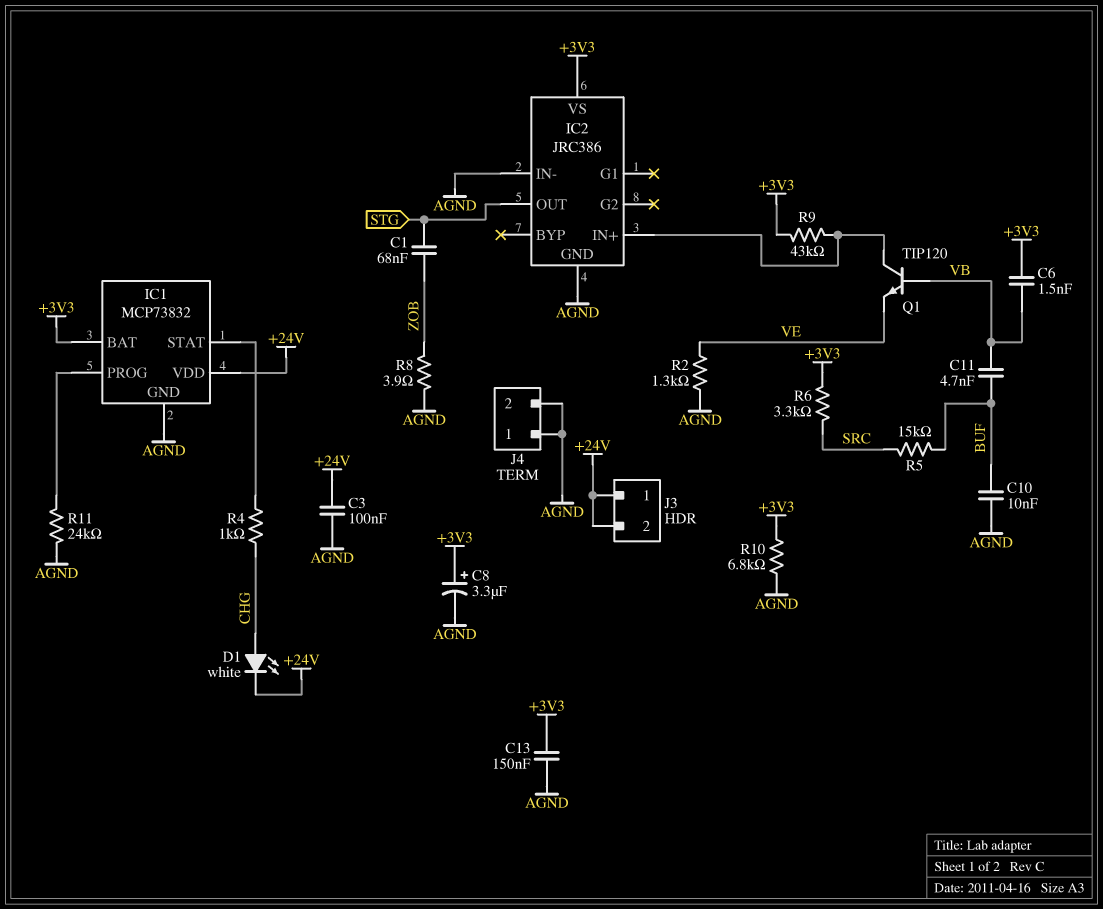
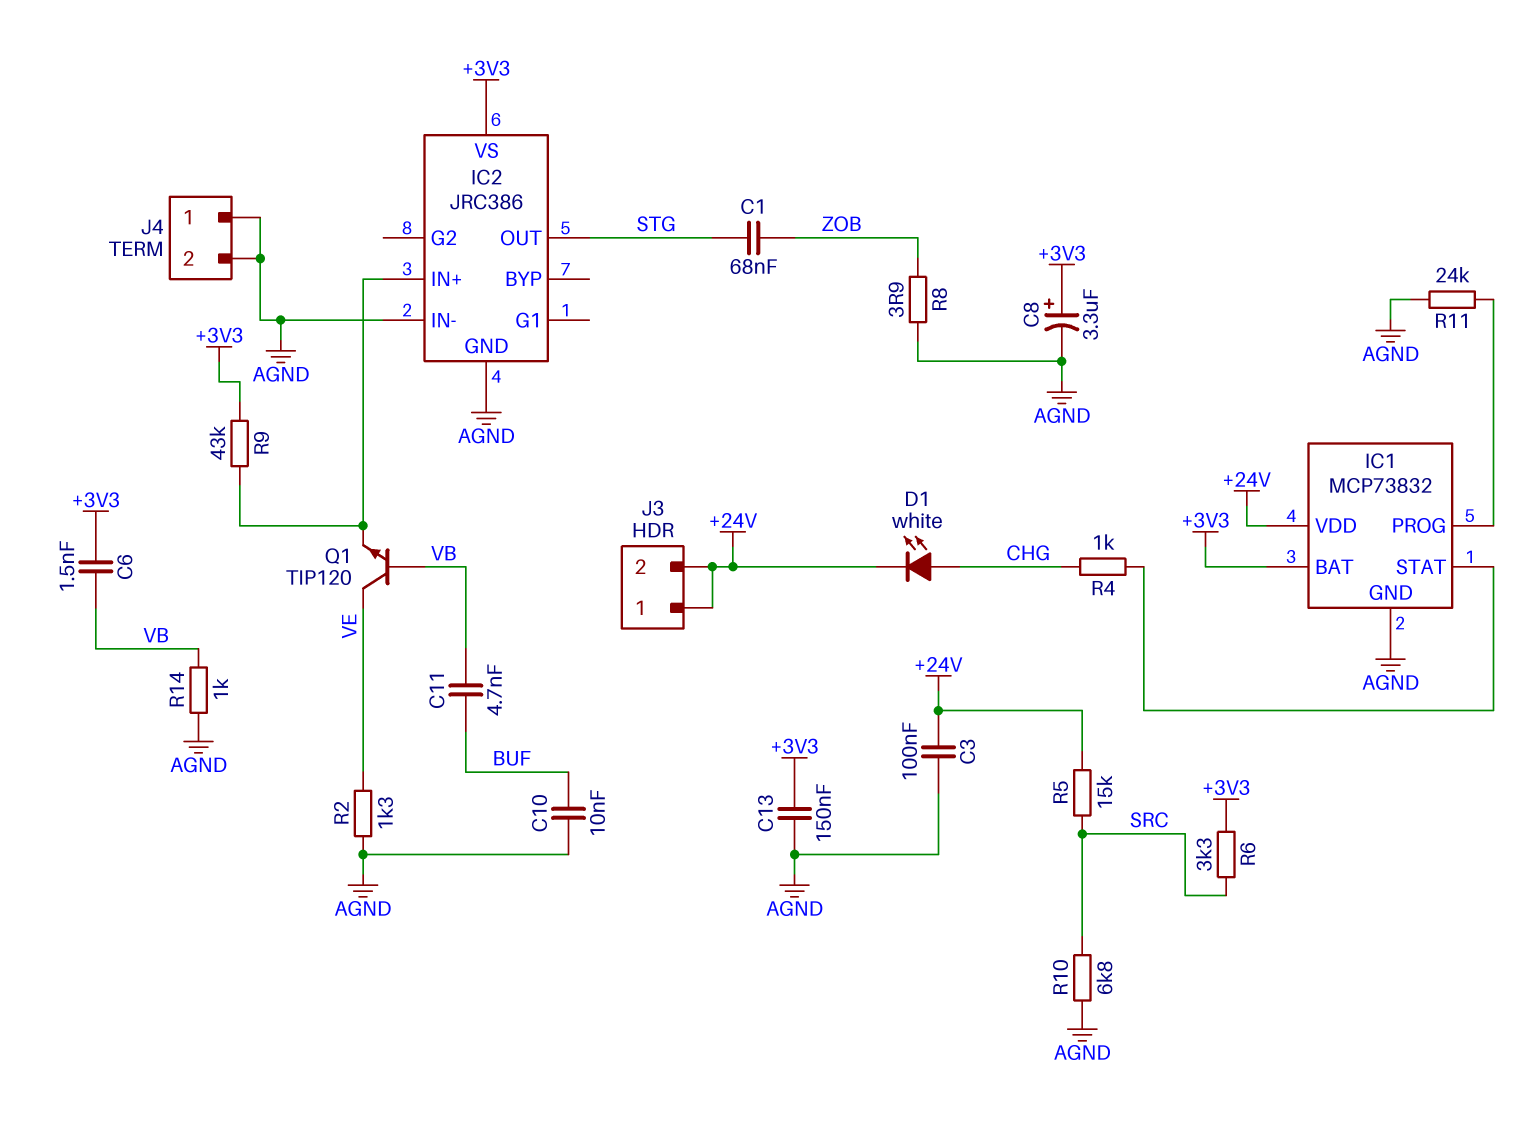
Q1: NPN TIP120 (B VB, C IC2/IN+, E VE) -> NPN TIP120 (B VB, C VE, E IC2/IN+)
R5: 15k (BUF, SRC) -> 15k (+24V, SRC)
R10: 6.8k (+3V3, AGND) -> 6.8k (AGND, SRC)
R14: none -> 1k (AGND, VB)

